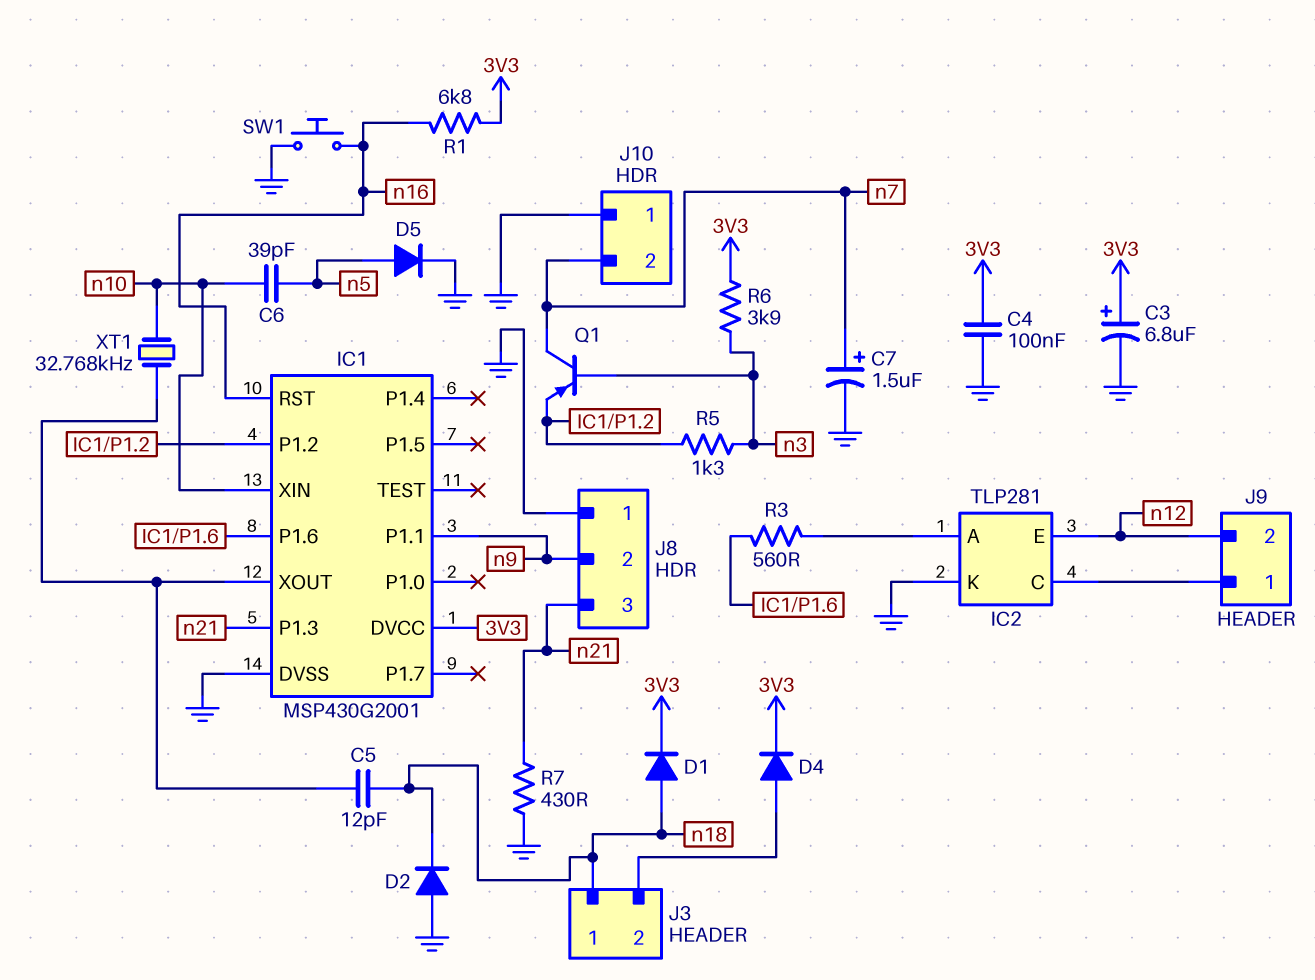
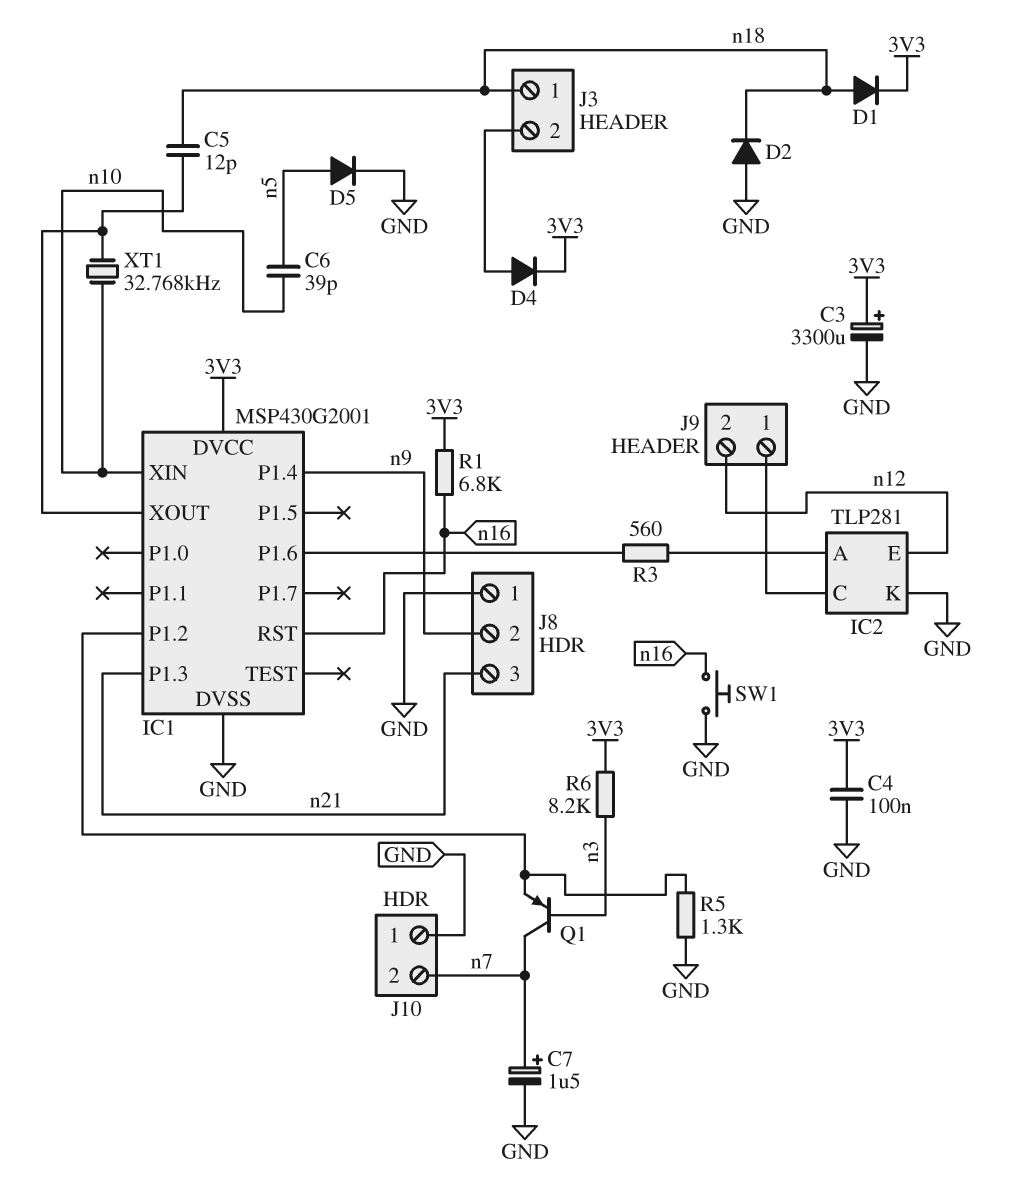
C3: 6.8uF (plus 3V3, minus GND) -> 3300uF (plus 3V3, minus GND)
IC1 pin P1.1: n9 -> none
IC1 pin P1.4: none -> n9
R5: 1.3k (IC1/P1.2, n3) -> 1.3k (GND, IC1/P1.2)
R6: 3.9k (3V3, n3) -> 8.2k (3V3, n3)
R7: 430 (GND, n21) -> none

